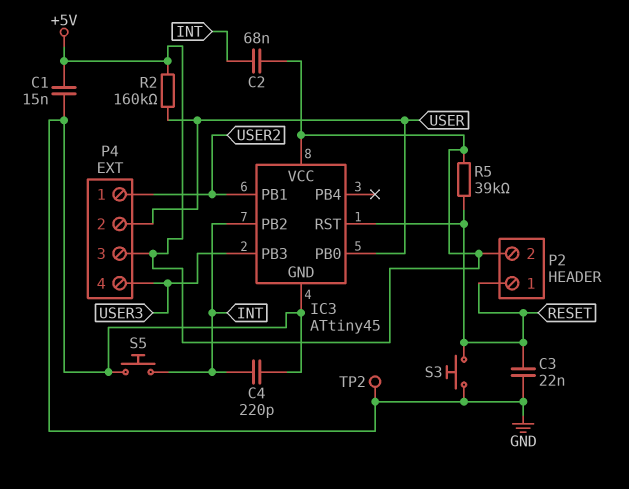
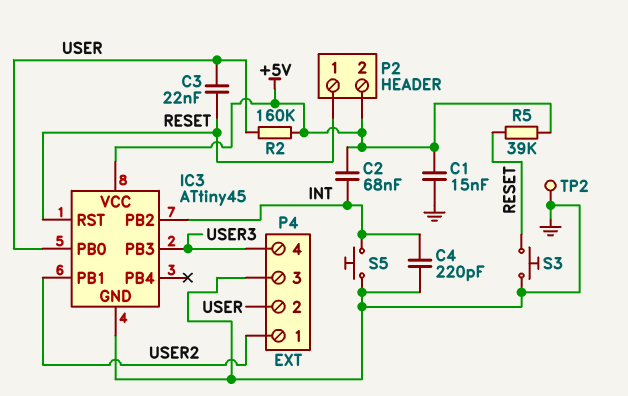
C3: 22nF (GND, RESET) -> 22nF (RESET, USER)
P4 pin 3: +5V -> GND

